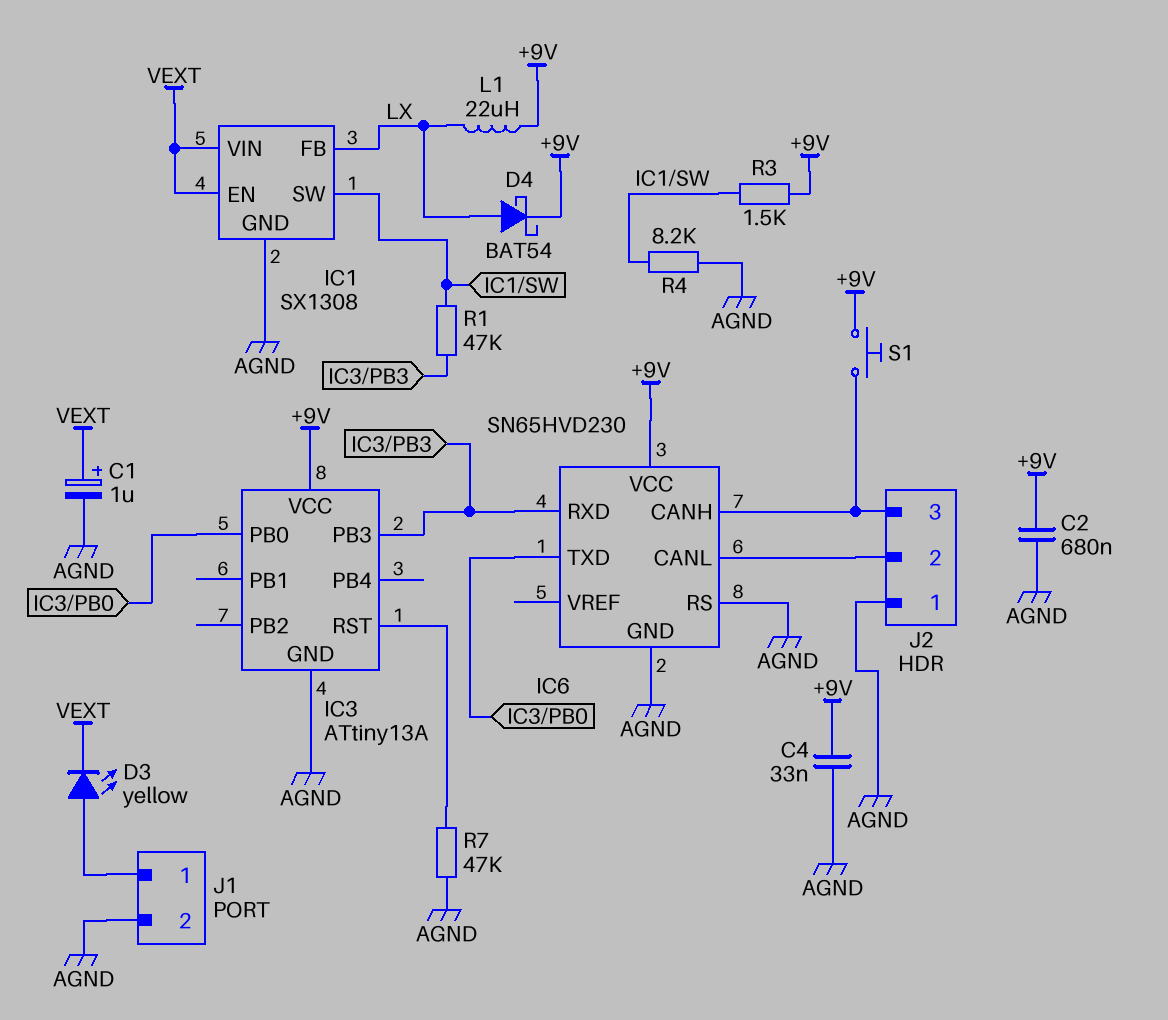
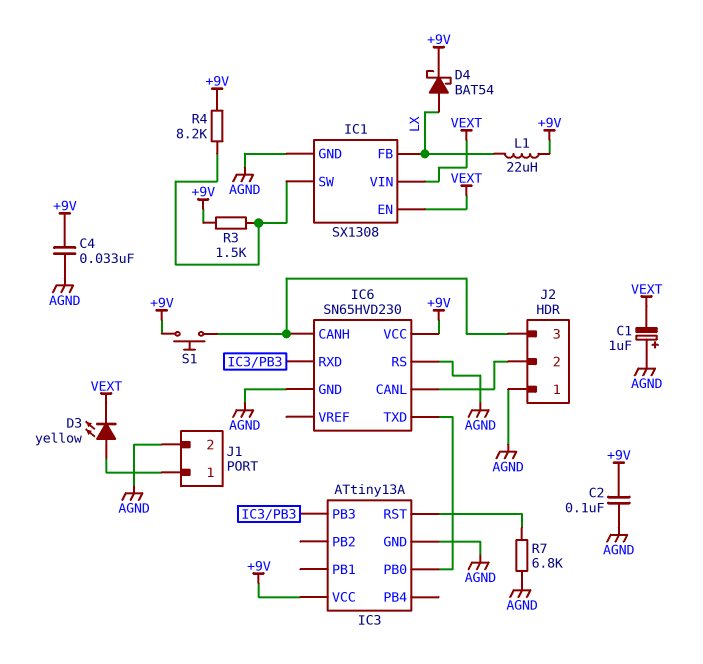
C1: 1uF (plus VEXT, minus AGND) -> 1uF (plus AGND, minus VEXT)
C2: 680nF (+9V, AGND) -> 100nF (+9V, AGND)
R1: 47k (IC1/SW, IC3/PB3) -> none
R4: 8.2k (AGND, IC1/SW) -> 8.2k (+9V, IC1/SW)
R7: 47k (AGND, IC3/RST) -> 6.8k (AGND, IC3/RST)

